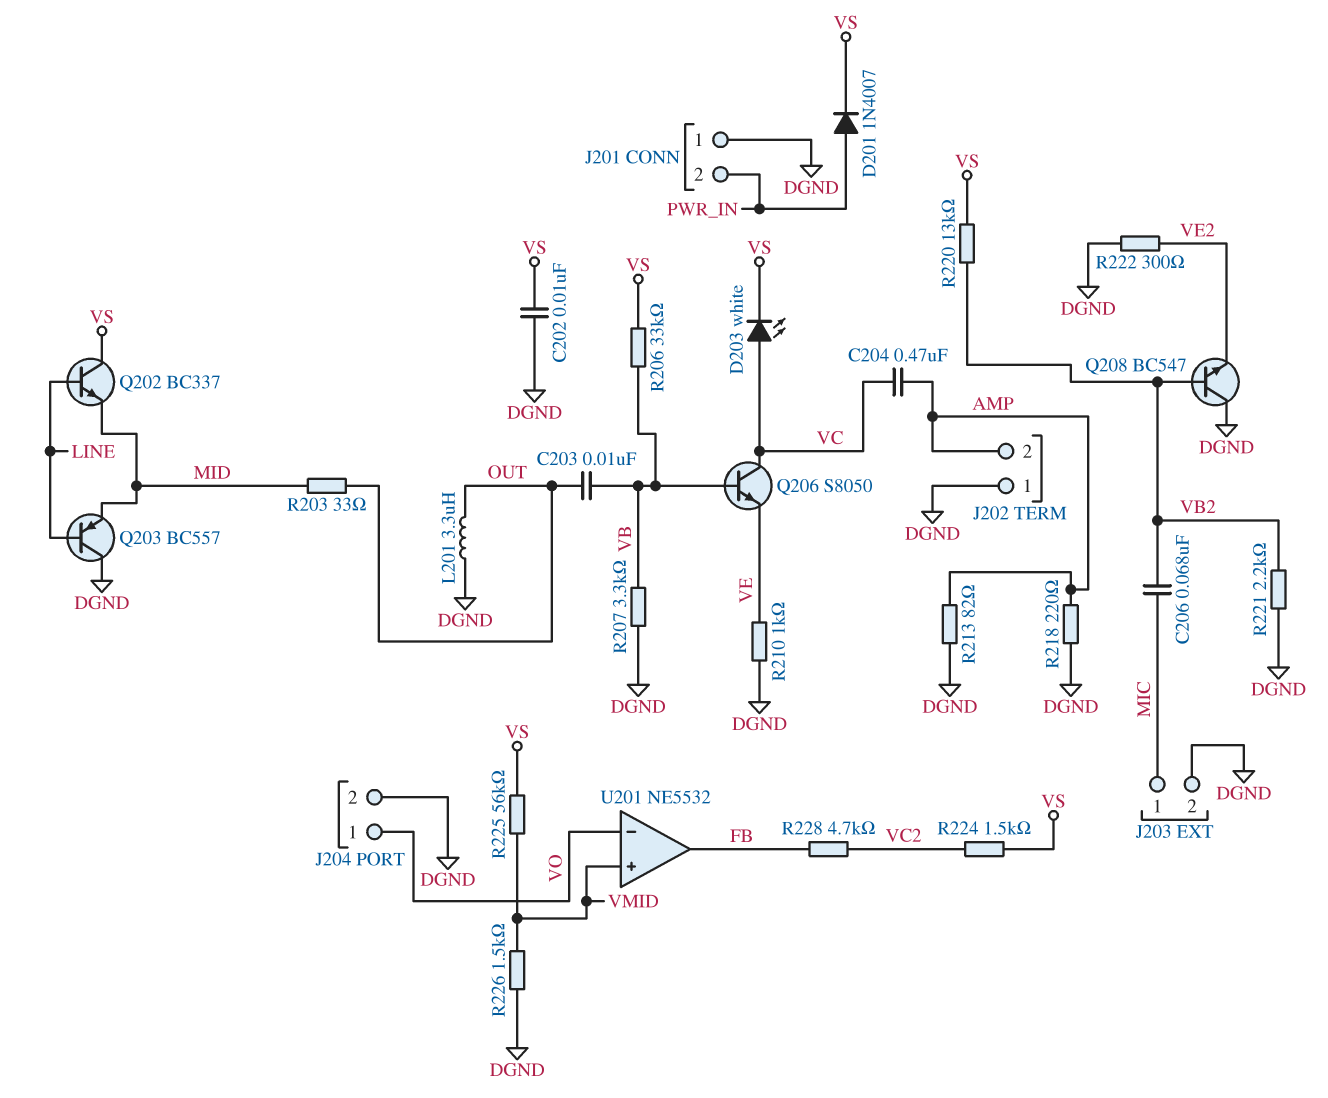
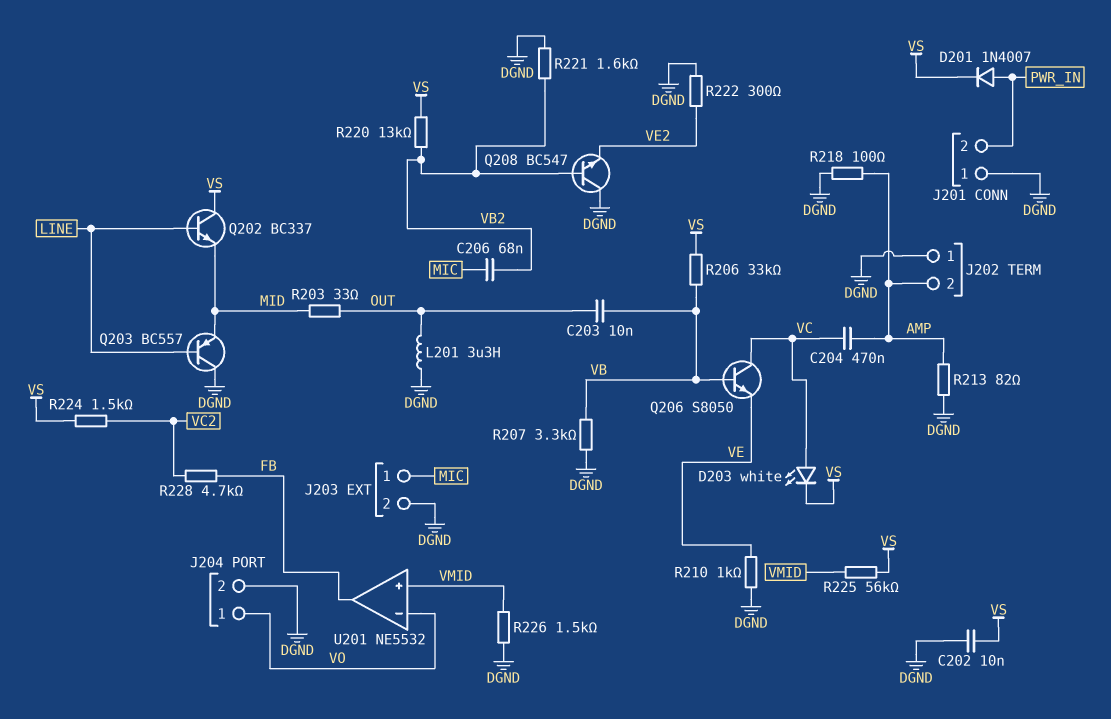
R218: 220 (AMP, DGND) -> 100 (AMP, DGND)
R221: 2.2k (DGND, VB2) -> 1.6k (DGND, VB2)

